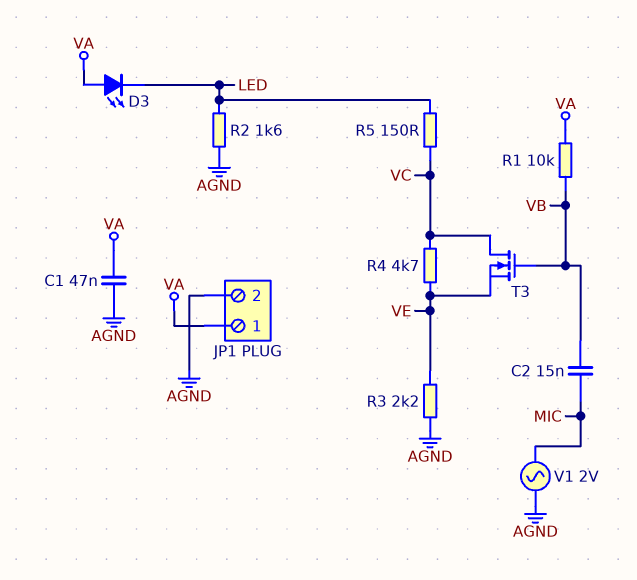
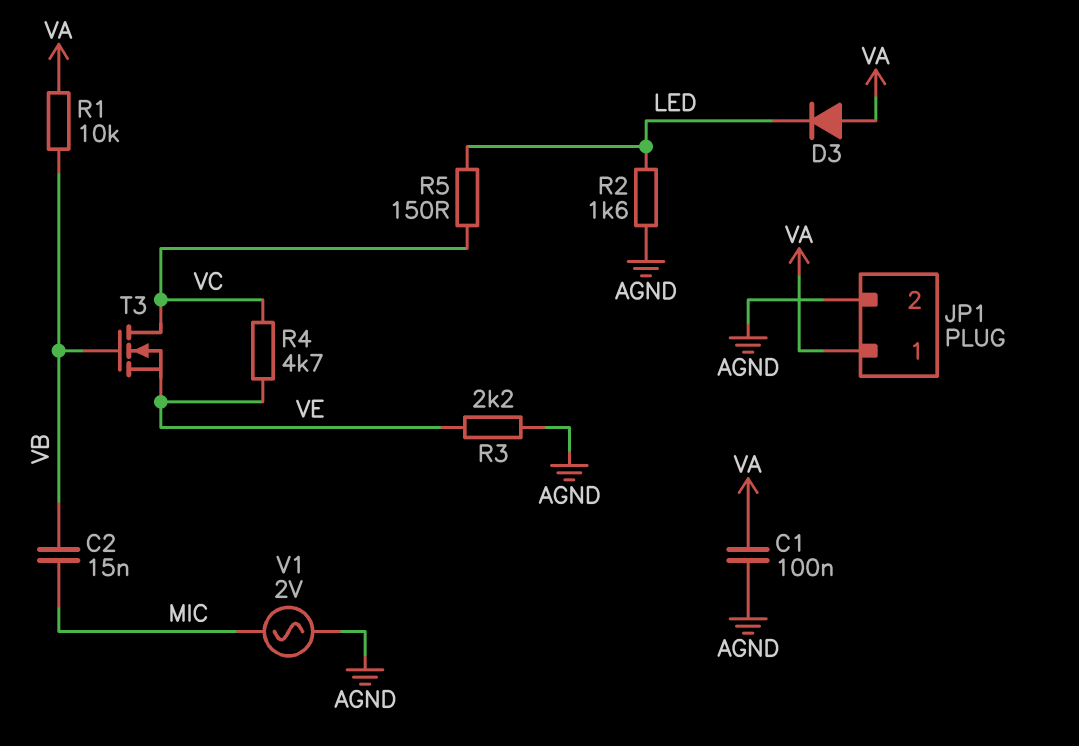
C1: 47nF (AGND, VA) -> 100nF (AGND, VA)
D3: LED (A VA, K LED) -> diode (A VA, K LED)

